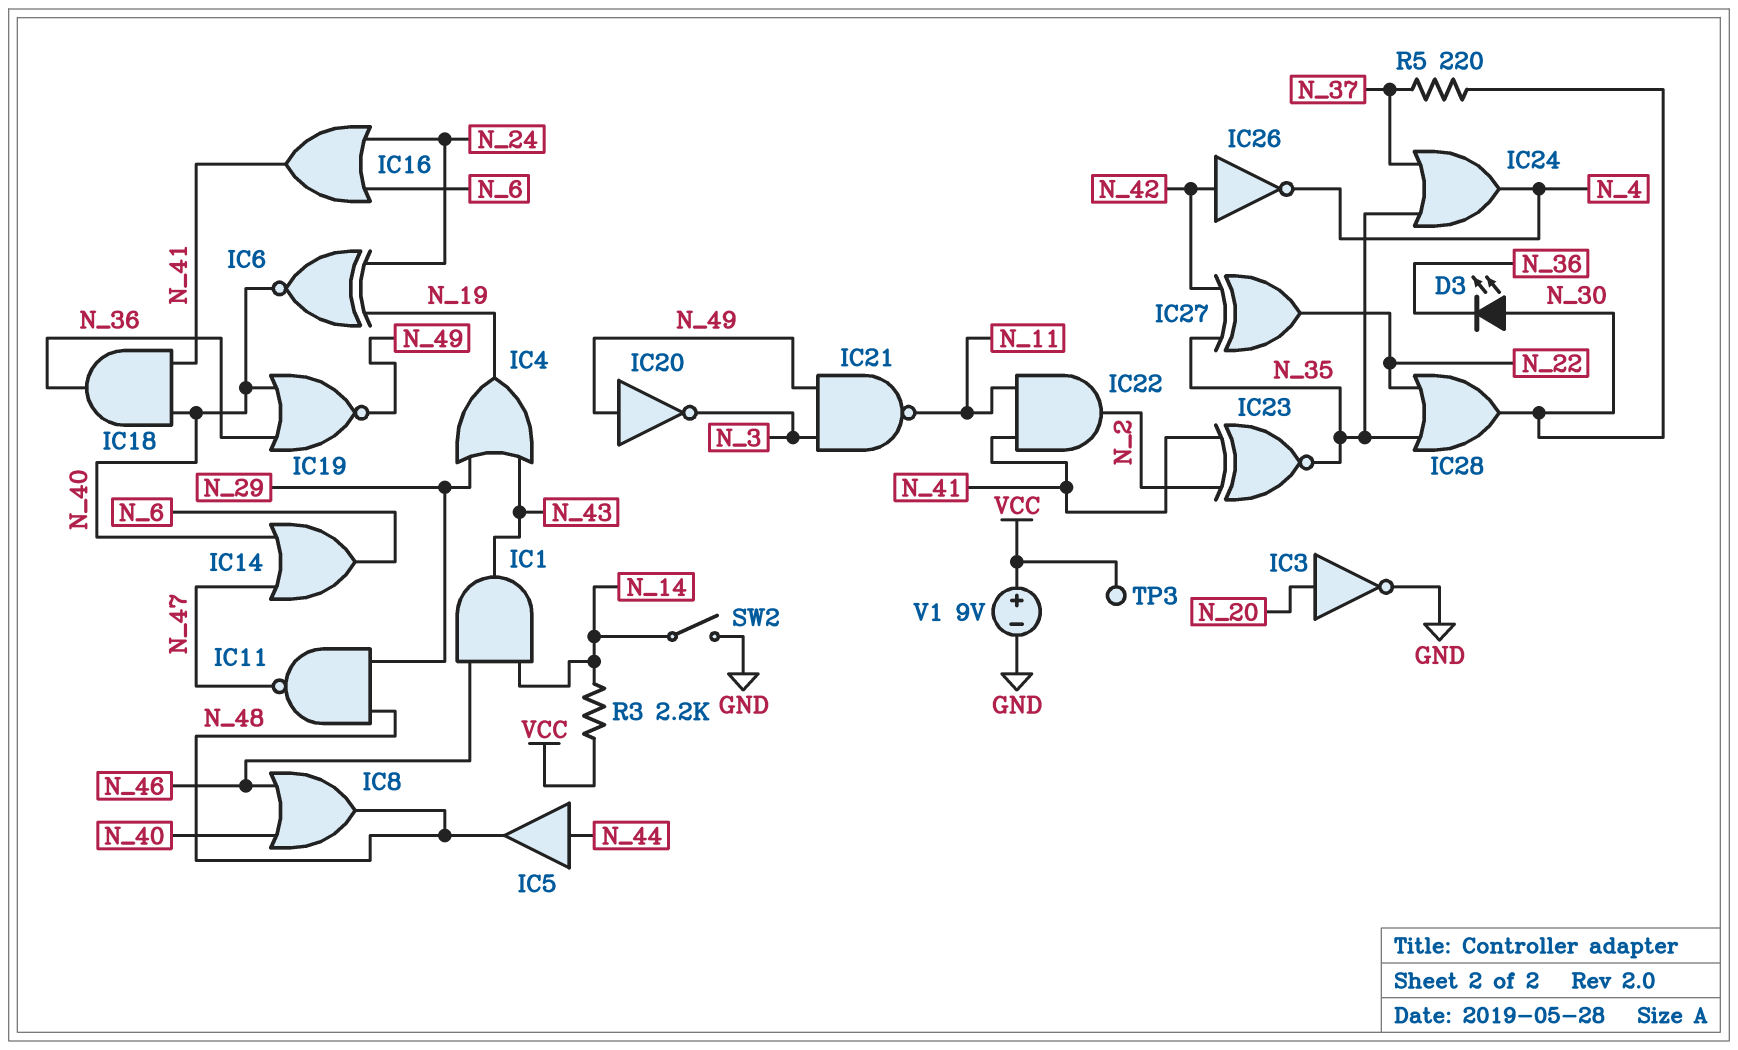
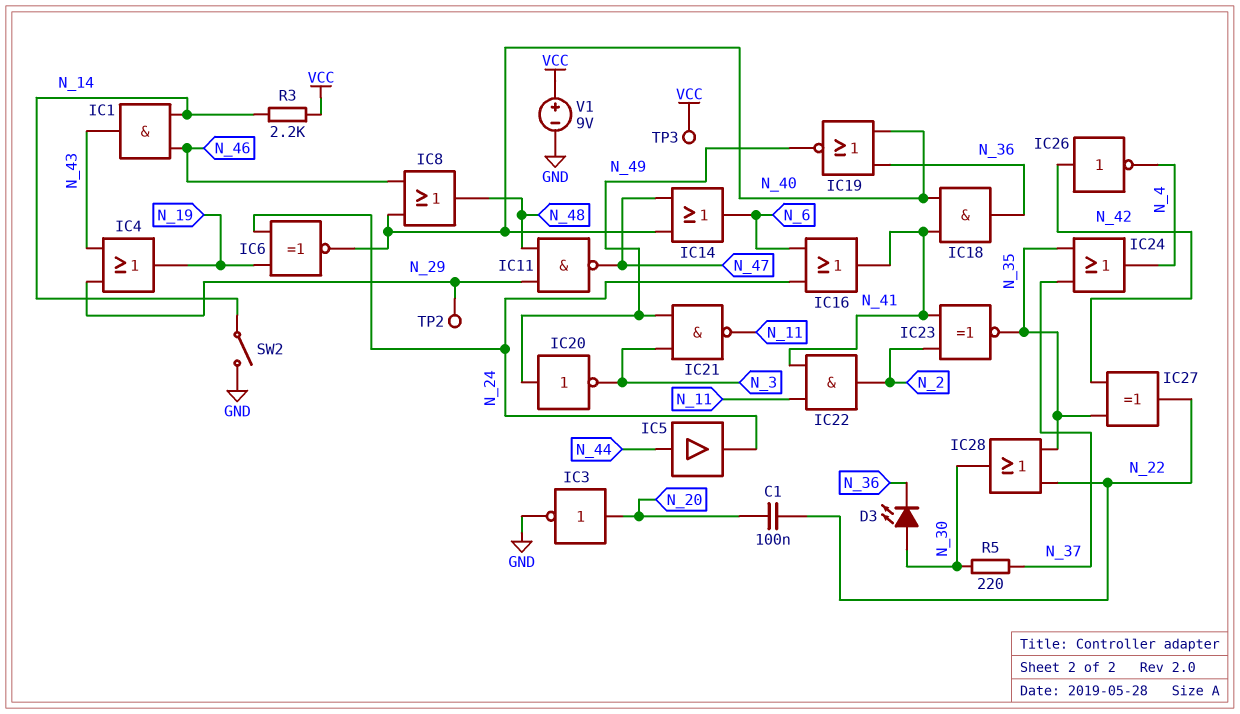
C1: none -> 100nF (N_20, N_22)
IC5: buffer (in N_44, out N_48) -> buffer (in N_44, out N_24)
TP2: none -> test point (N_29)

